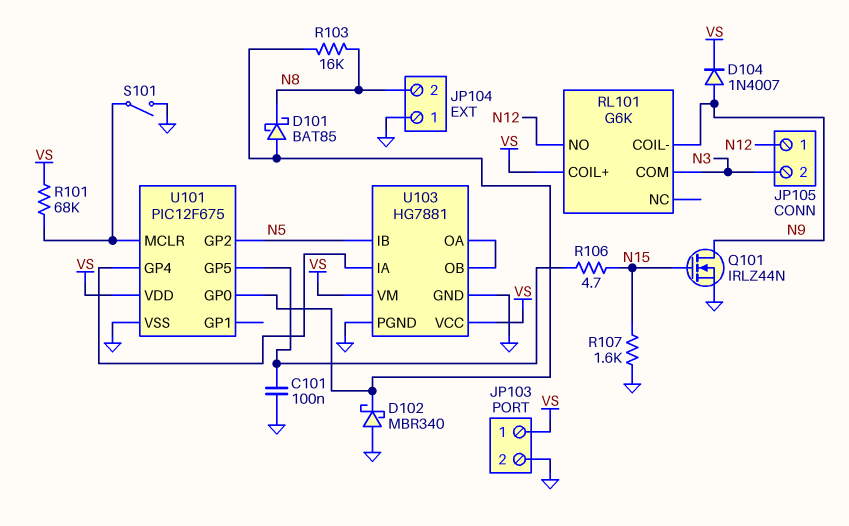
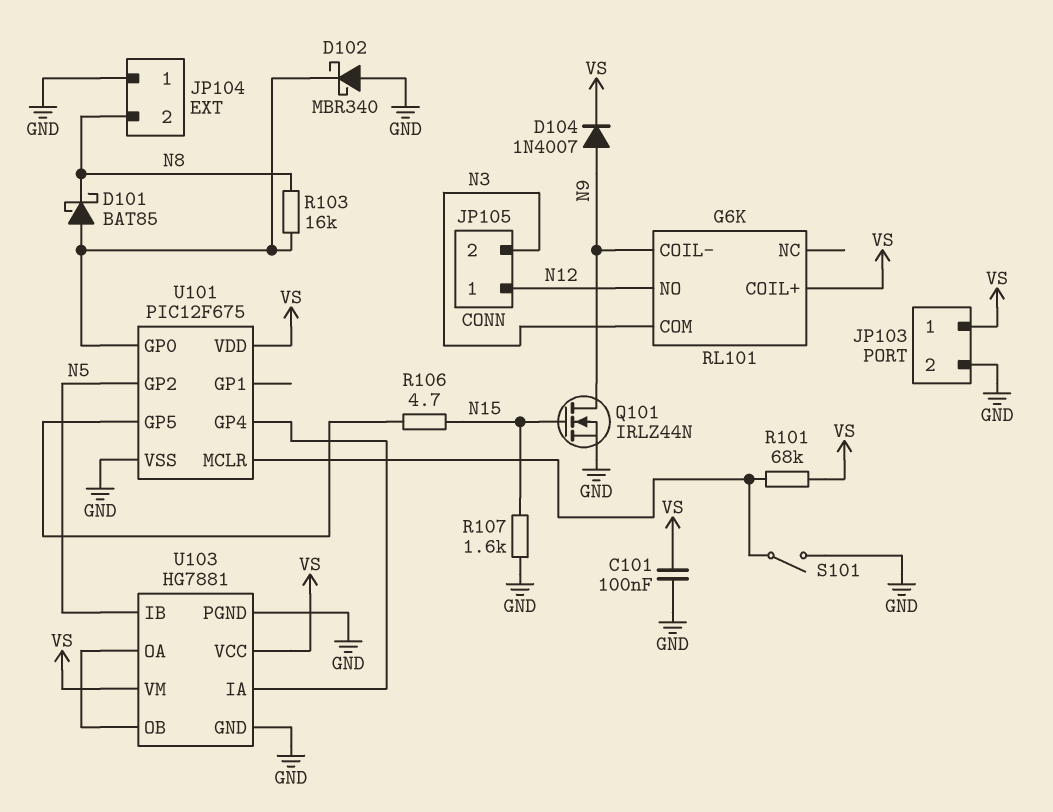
C101: 100nF (GND, U101/GP5) -> 100nF (GND, VS)

